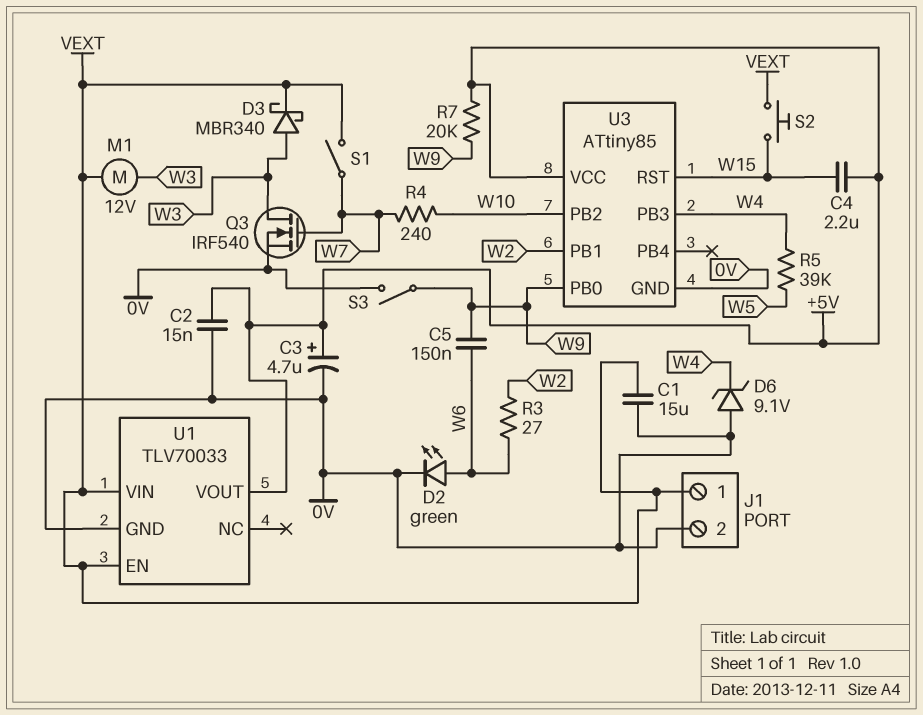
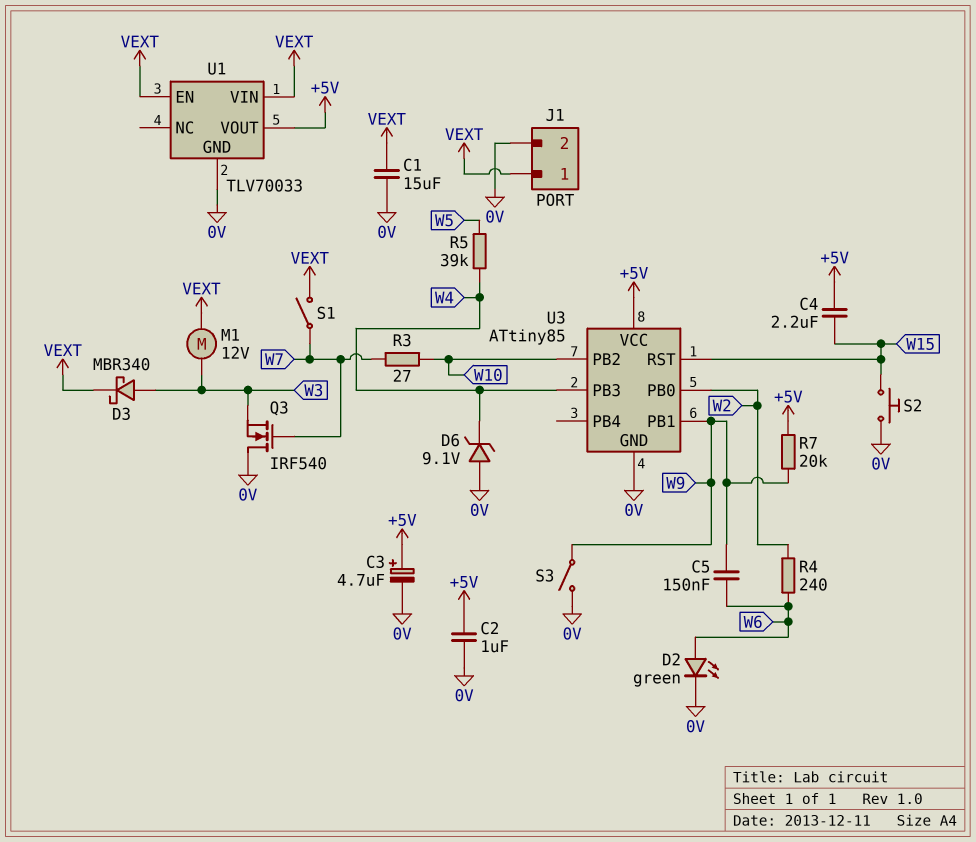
C2: 15nF (+5V, 0V) -> 1uF (+5V, 0V)
Q3: NMOS IRF540 (G W7, D W3, S 0V) -> NMOS IRF540 (G W7, D 0V, S W3)
R3: 27 (W2, W6) -> 27 (W7, W10)
R4: 240 (W7, W10) -> 240 (W2, W6)
S2: button (VEXT, W15) -> button (0V, W15)
U3 pin PB0: W9 -> W2
U3 pin PB1: W2 -> W9

